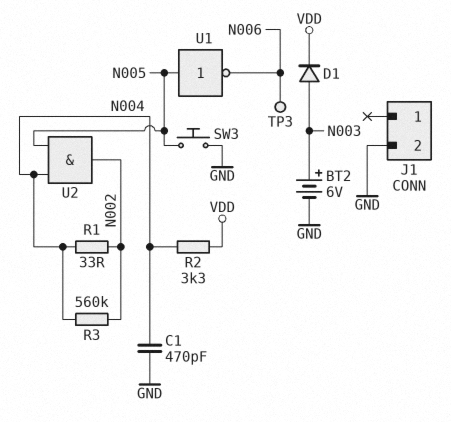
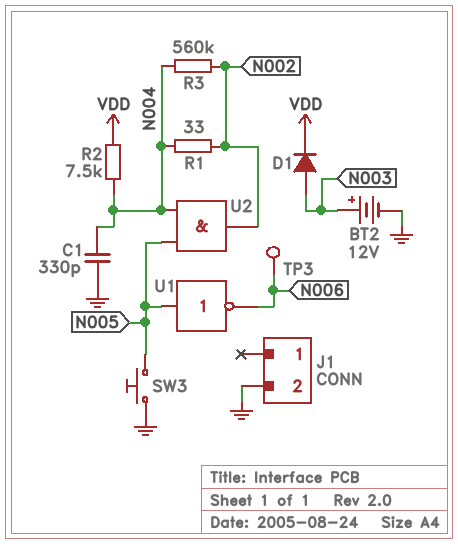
BT2: 6V (plus N003, minus GND) -> 12V (plus N003, minus GND)
C1: 470pF (GND, N004) -> 330pF (GND, N004)
R2: 3.3k (N004, VDD) -> 7.5k (N004, VDD)

